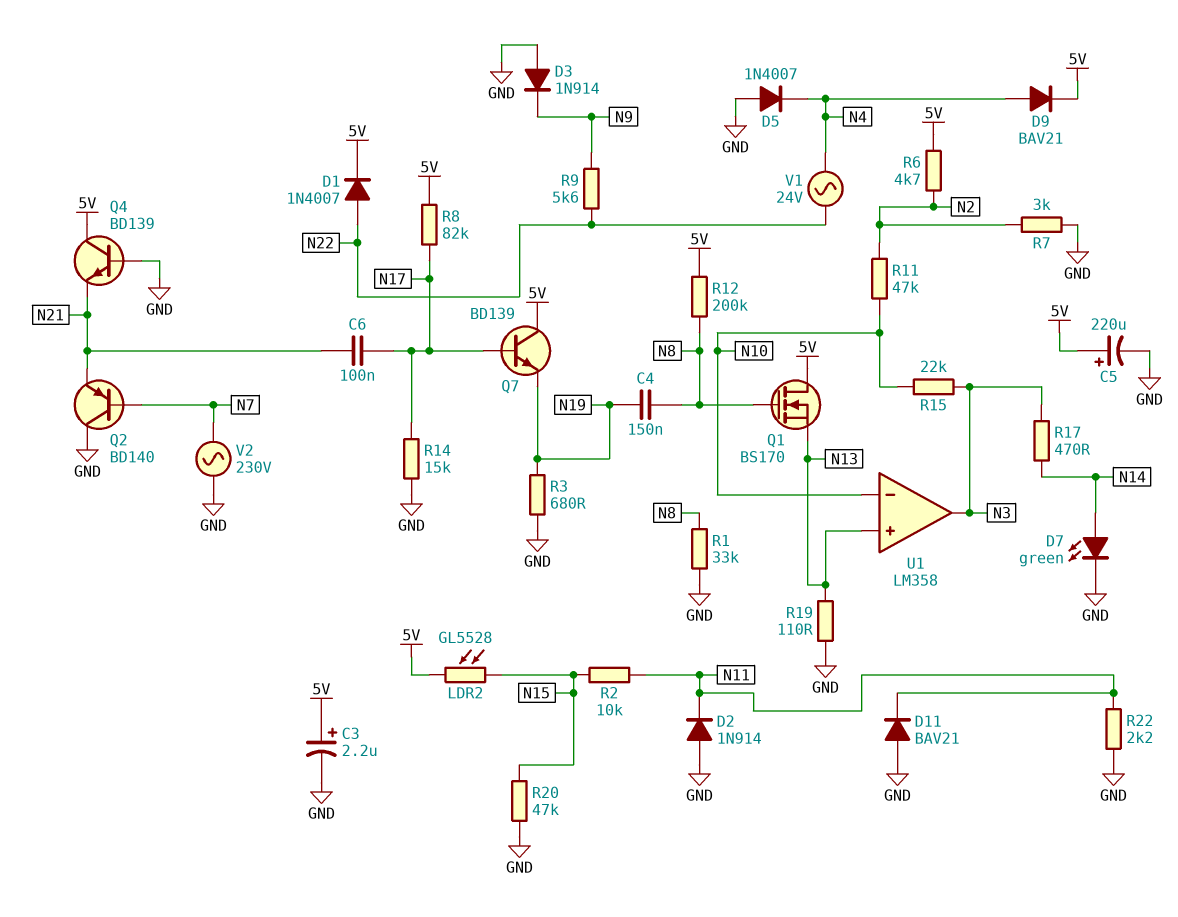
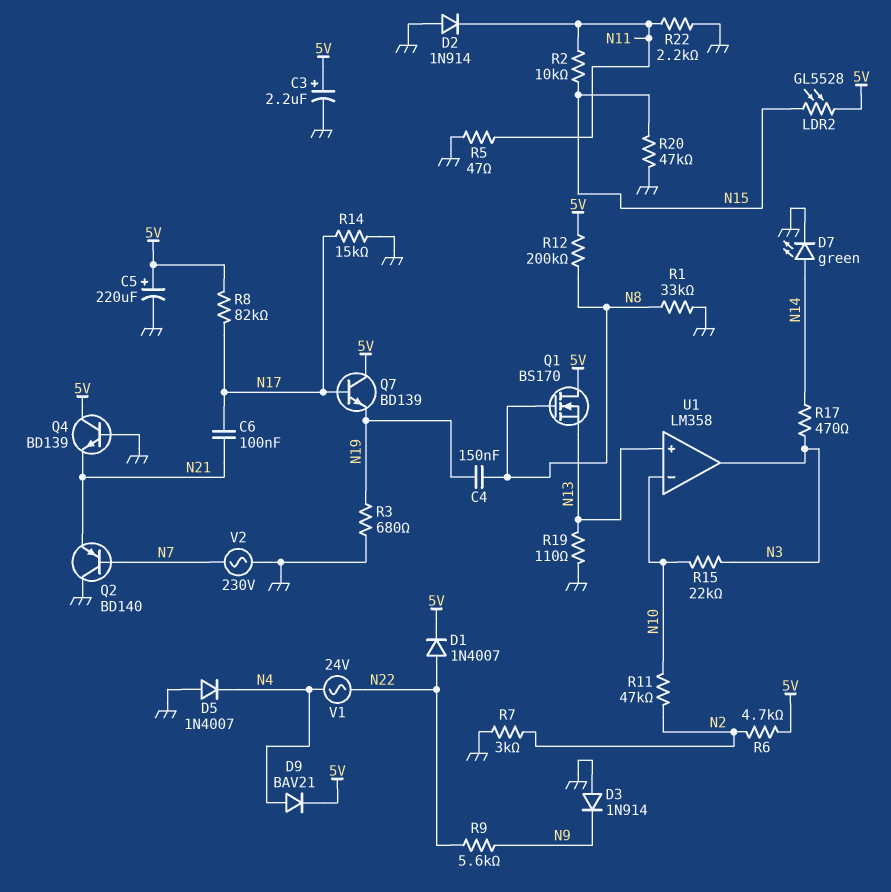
D11: diode BAV21 (A GND, K N11) -> none
R5: none -> 47 (GND, N11)

